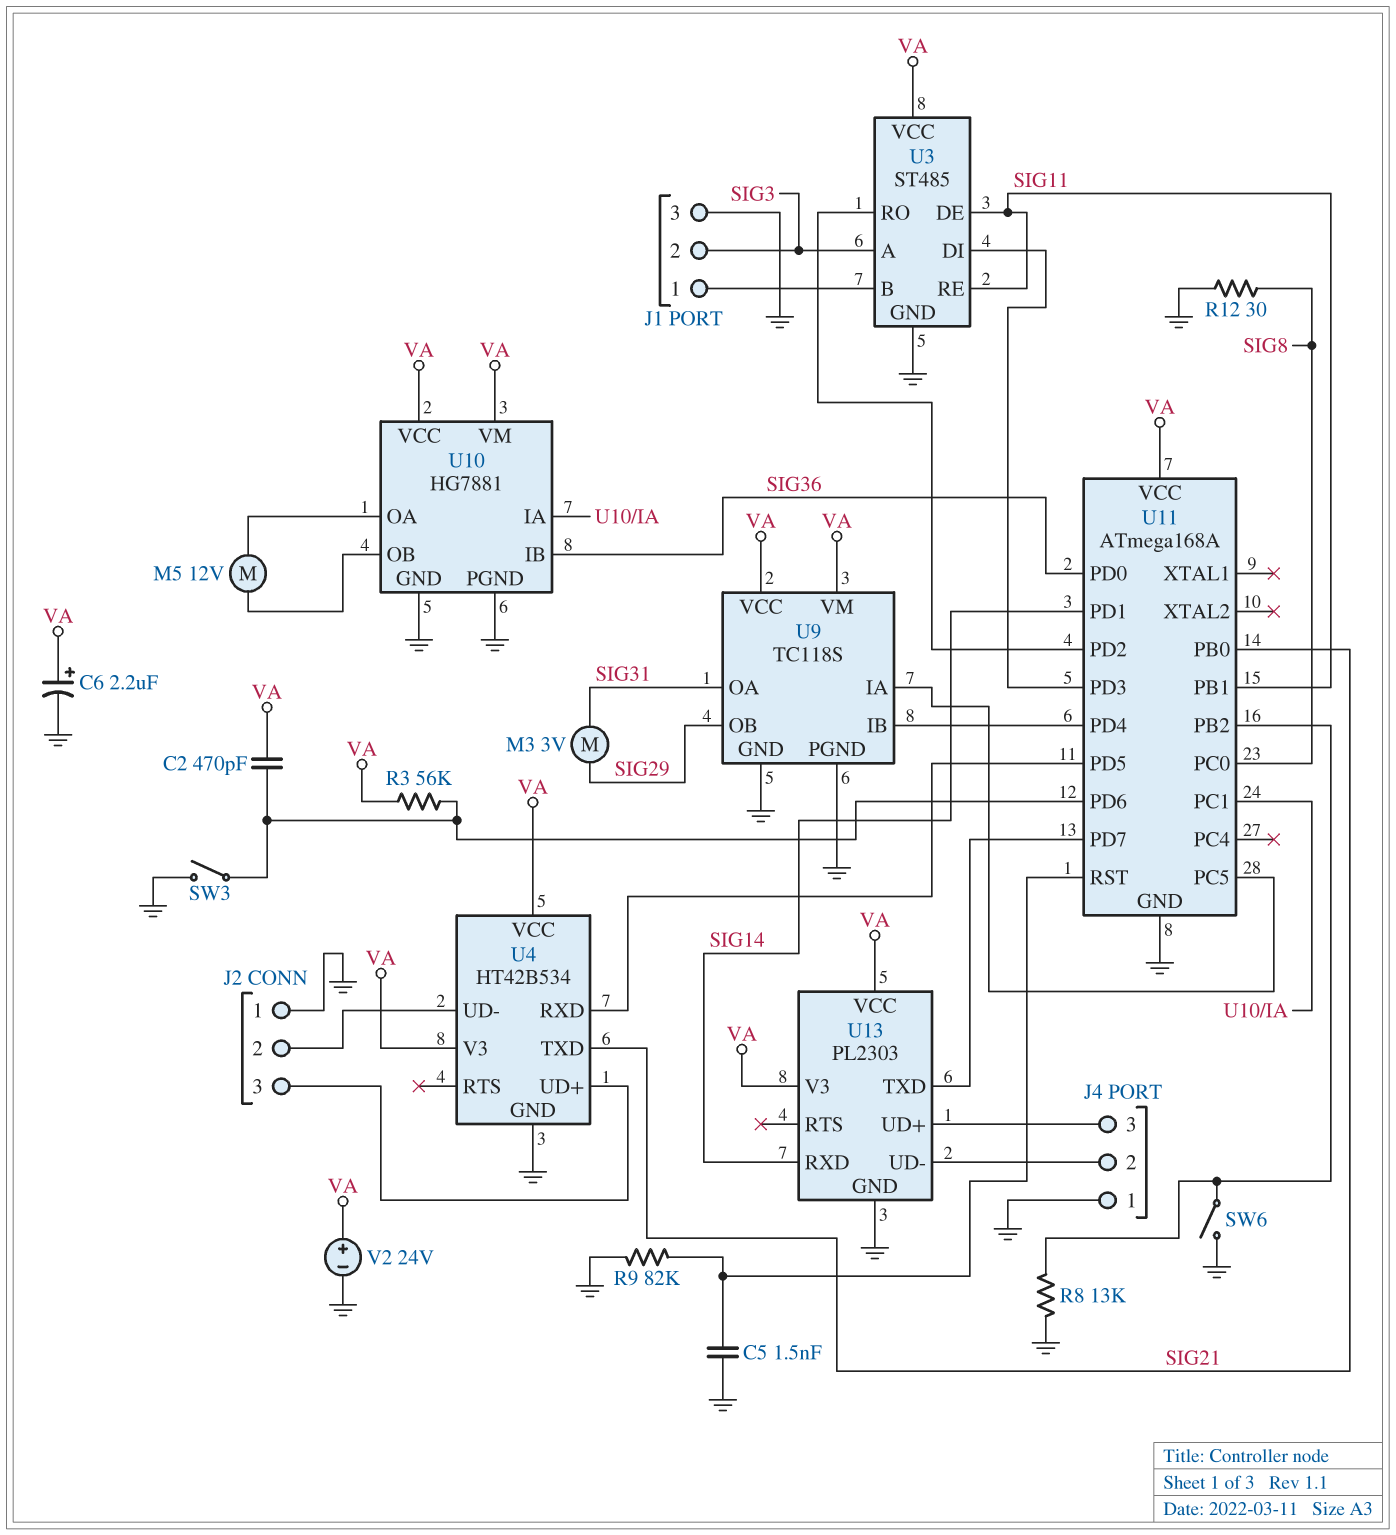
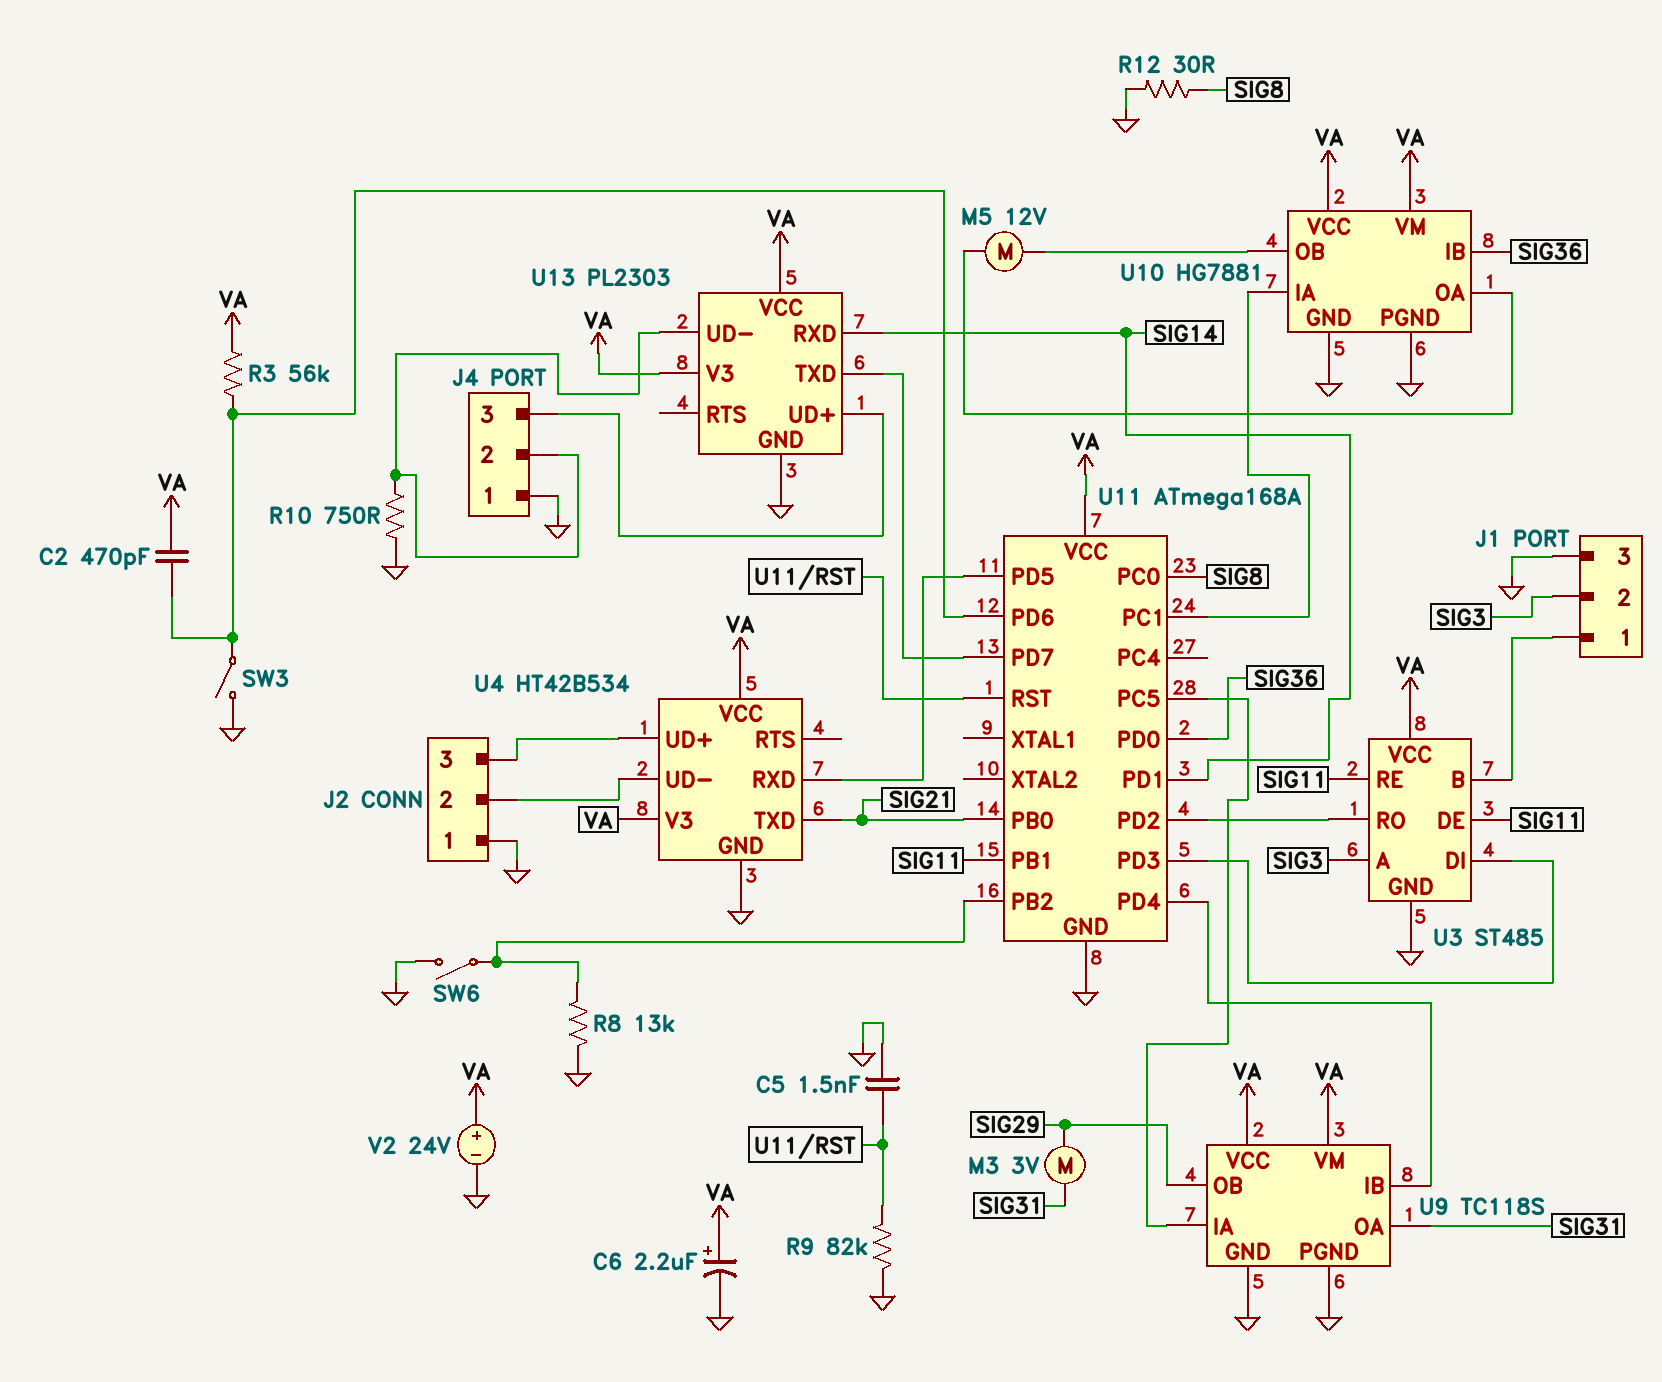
R10: none -> 750 (GND, J4/2)

